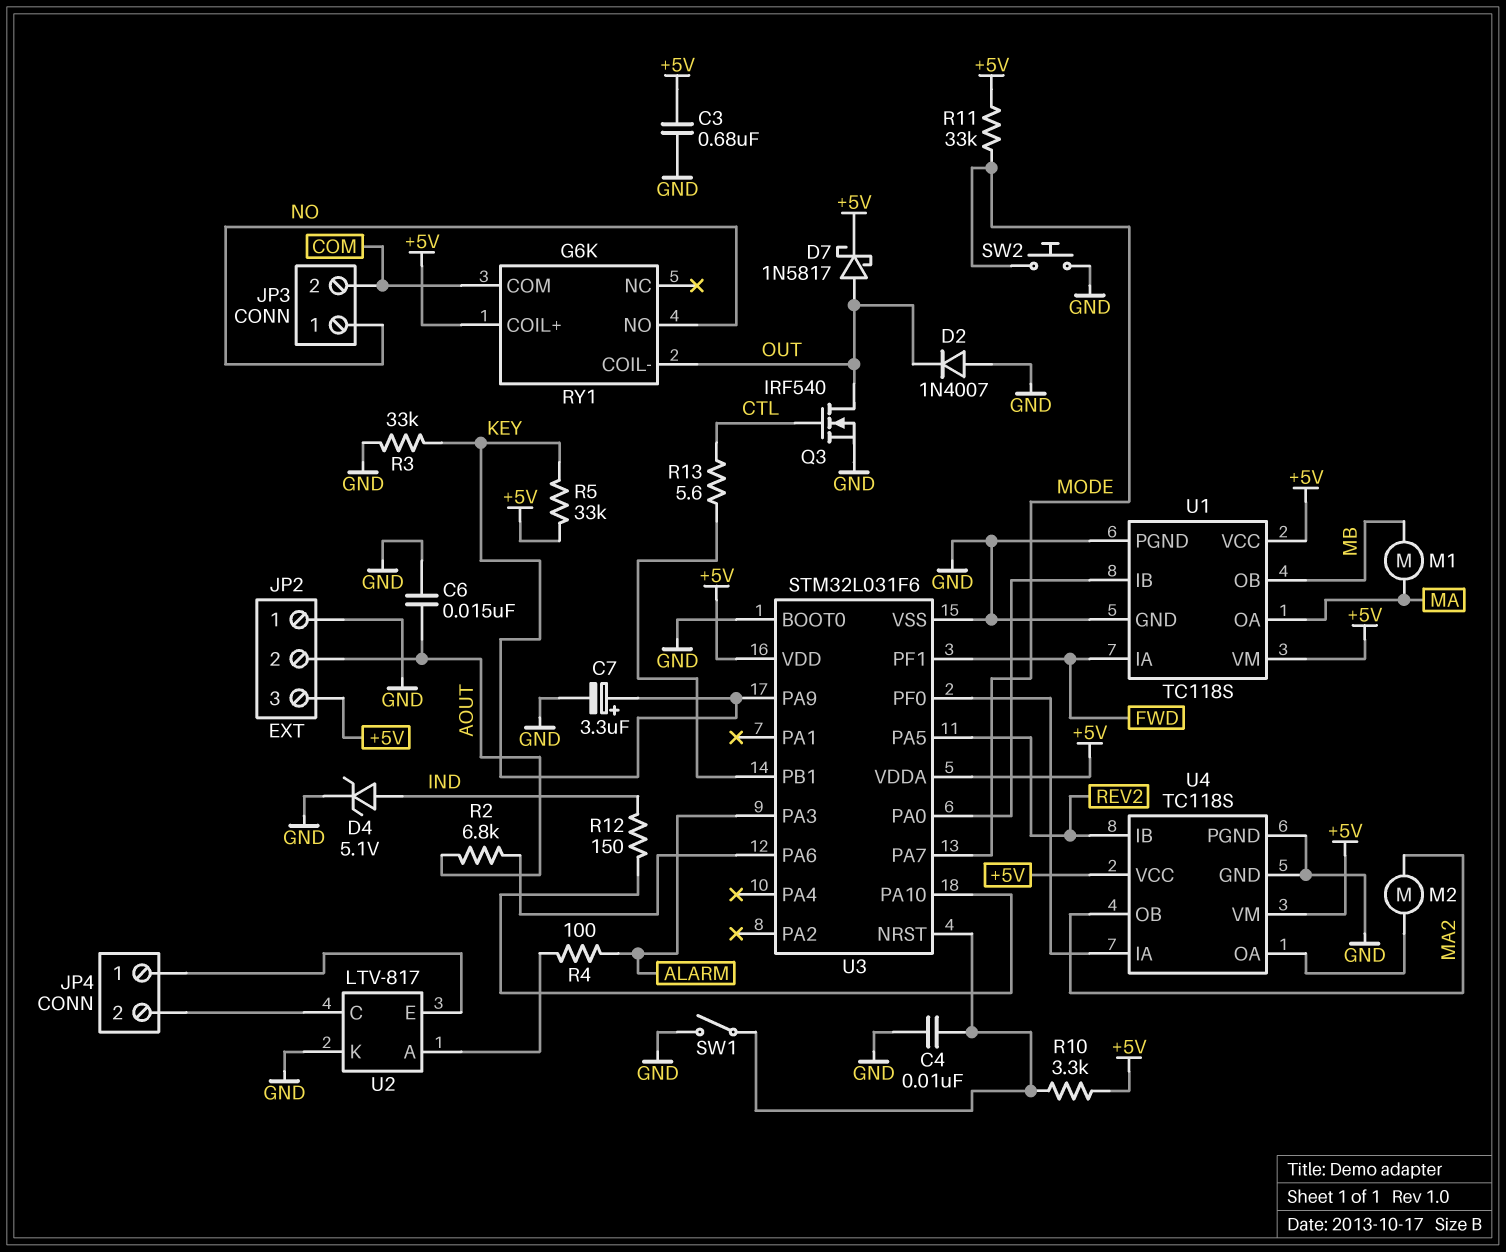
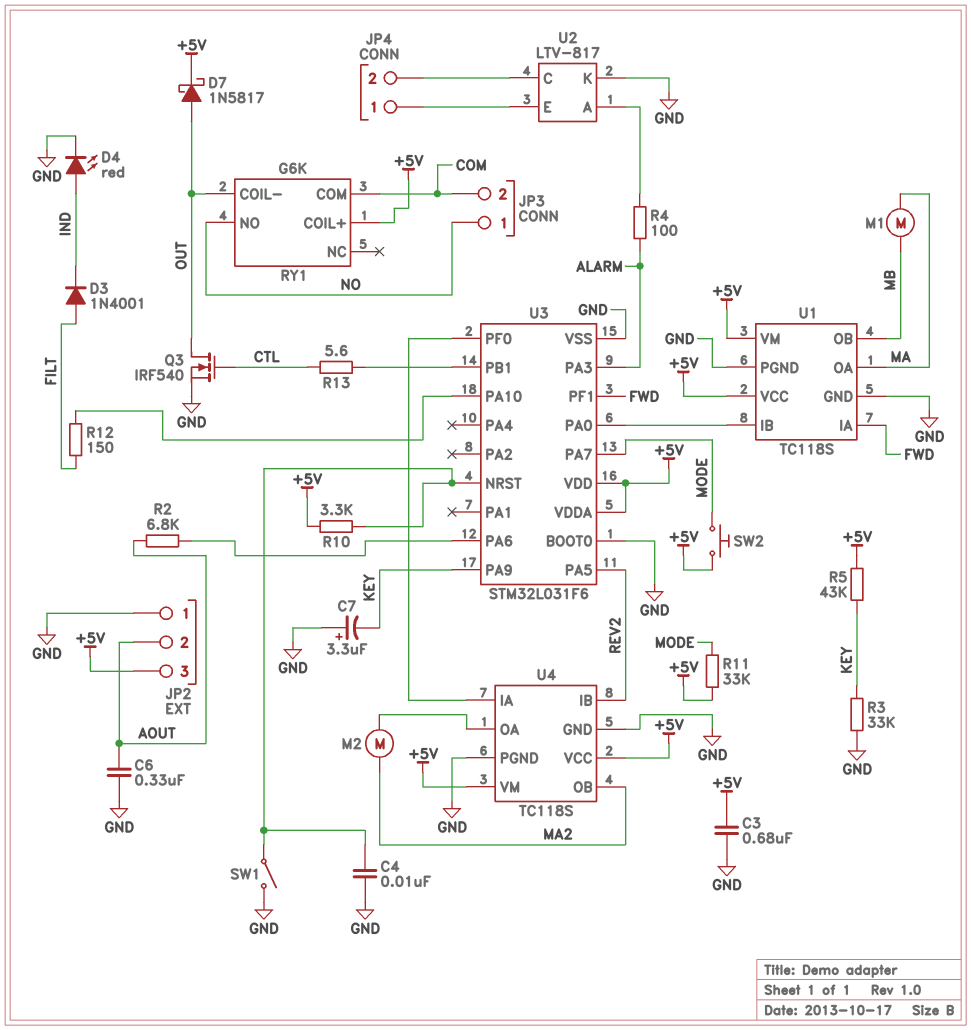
C6: 15nF (AOUT, GND) -> 330nF (AOUT, GND)
C7: 3.3uF (plus KEY, minus GND) -> 3.3uF (plus GND, minus KEY)
D2: diode 1N4007 (A GND, K OUT) -> none
D3: none -> diode 1N4001 (A FILT, K IND)
D4: zener 5.1V (A IND, K GND) -> LED red (A IND, K GND)
R5: 33k (+5V, KEY) -> 43k (+5V, KEY)
R12: 150 (IND, U3/PA10) -> 150 (FILT, U3/PA10)
SW2: button (GND, MODE) -> button (+5V, MODE)

